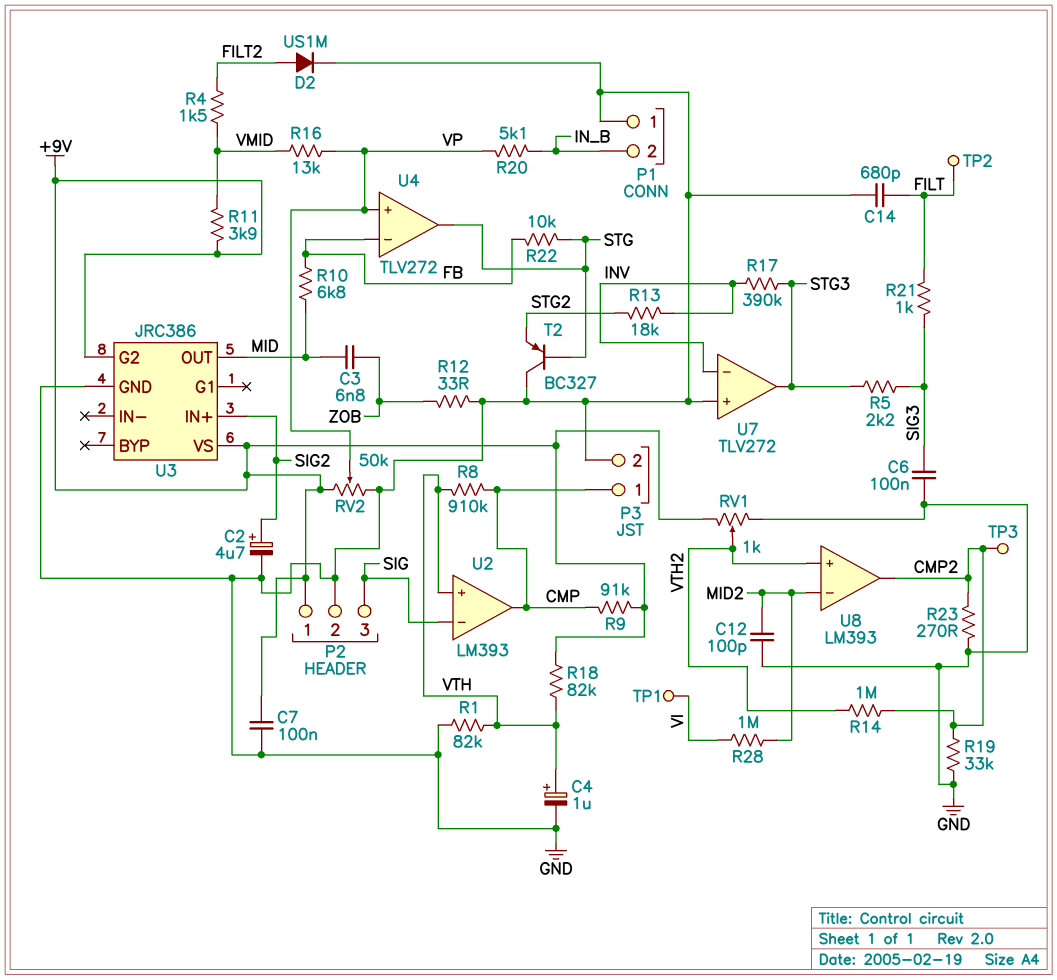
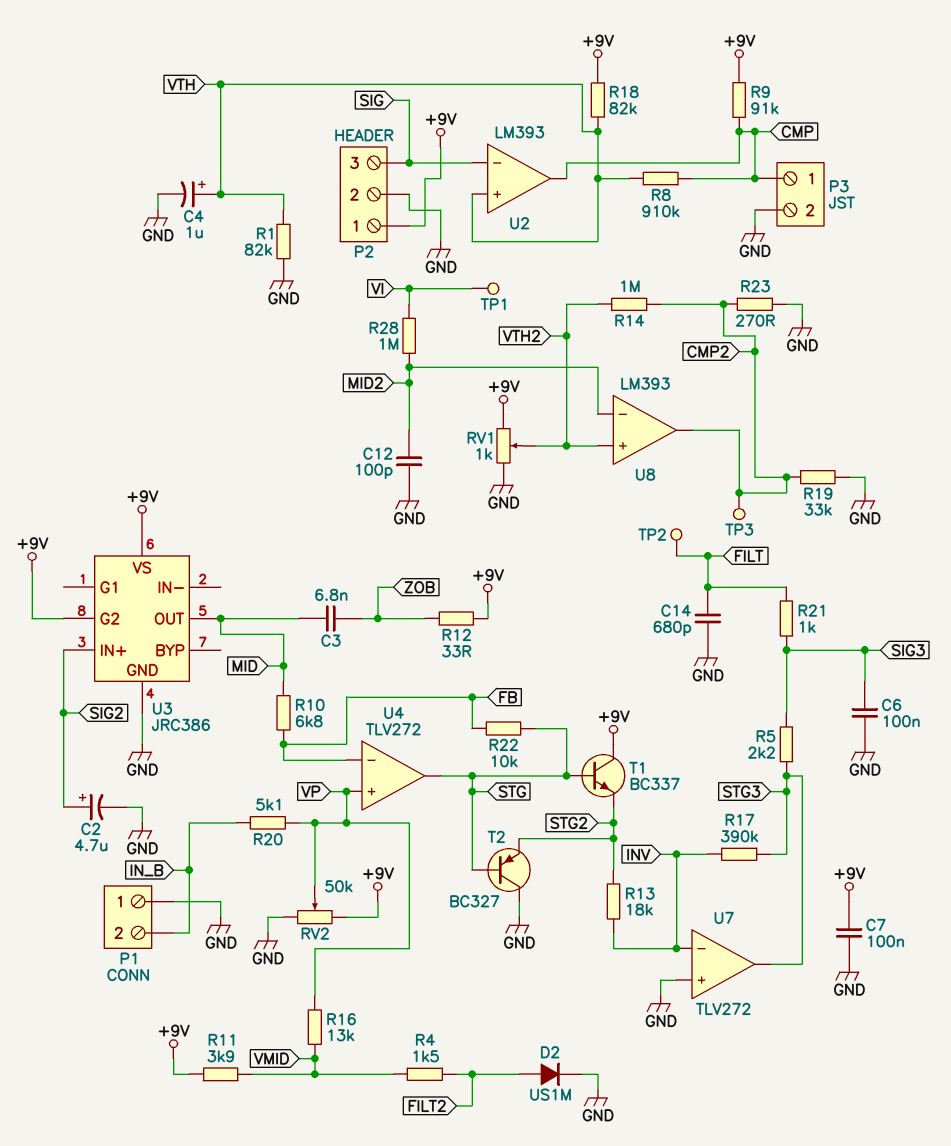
R12: 33 (GND, ZOB) -> 33 (+9V, ZOB)
T1: none -> NPN BC337 (B STG, C +9V, E STG2)

